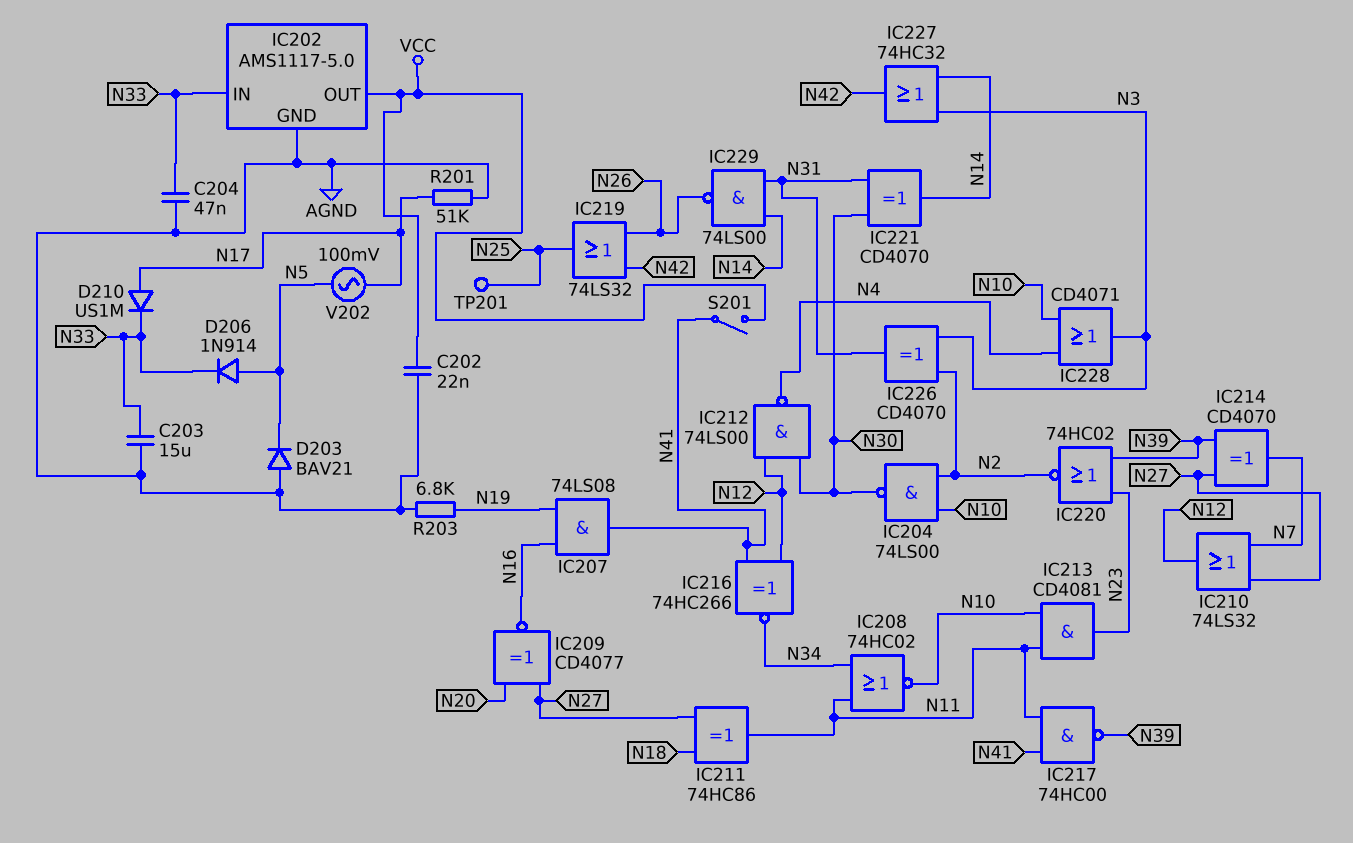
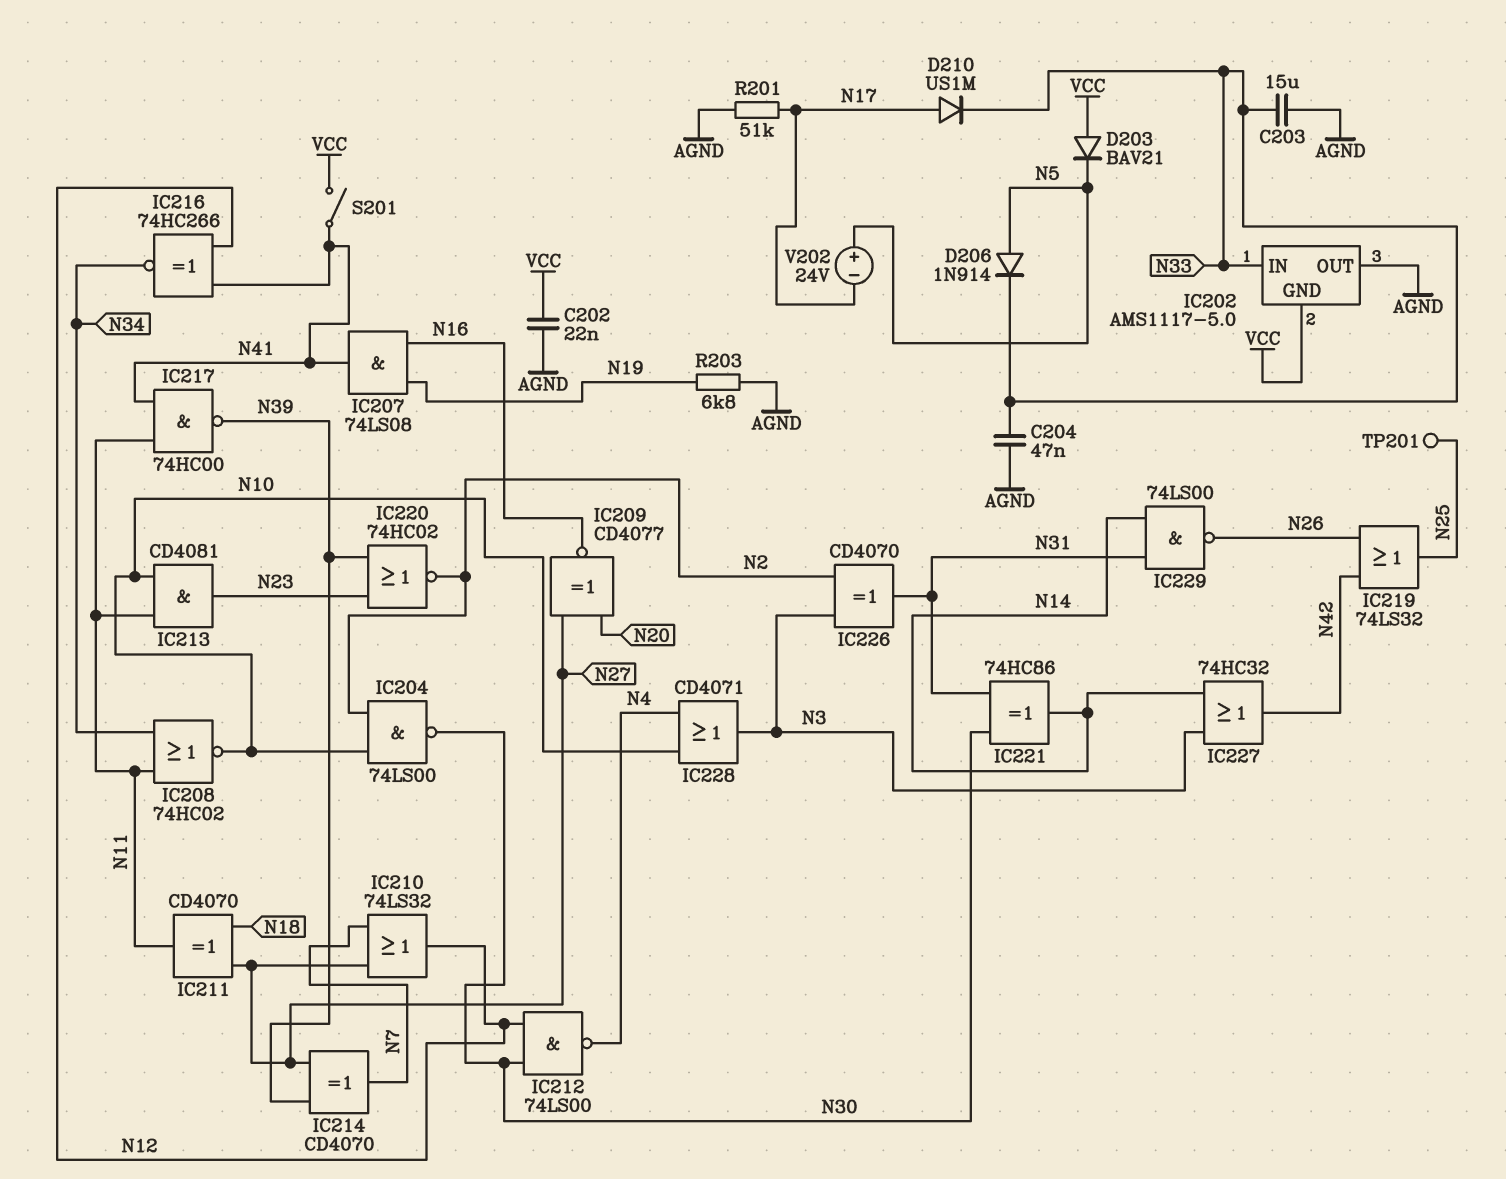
D203: diode BAV21 (A AGND, K N5) -> diode BAV21 (A VCC, K N5)
IC202 pin GND: AGND -> VCC
IC202 pin OUT: VCC -> AGND
IC211: XOR 74HC86 (in N18, in N27, out N11) -> XOR CD4070 (in N18, in N27, out N11)
IC221: XOR CD4070 (in N30, in N31, out N14) -> XOR 74HC86 (in N30, in N31, out N14)
V202: AC 100mV (N5, N17) -> 24V (plus N5, minus N17)

